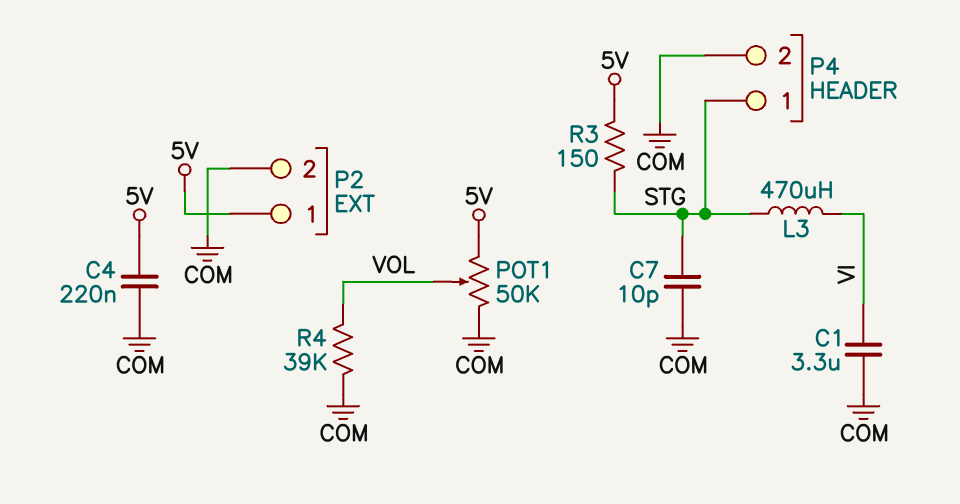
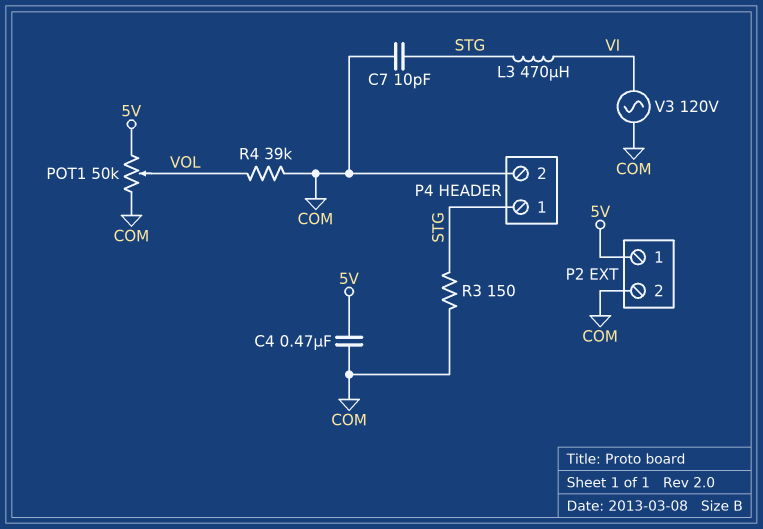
C1: 3.3uF (COM, VI) -> none
C4: 220nF (5V, COM) -> 470nF (5V, COM)
R3: 150 (5V, STG) -> 150 (COM, STG)
V3: none -> AC 120V (COM, VI)

